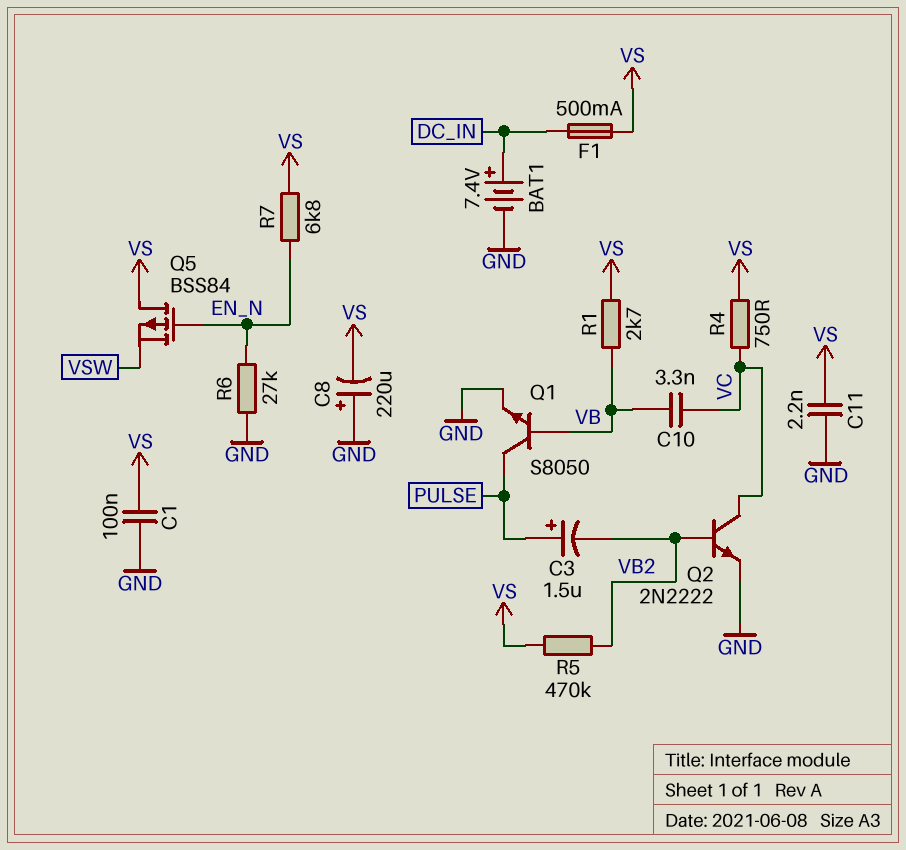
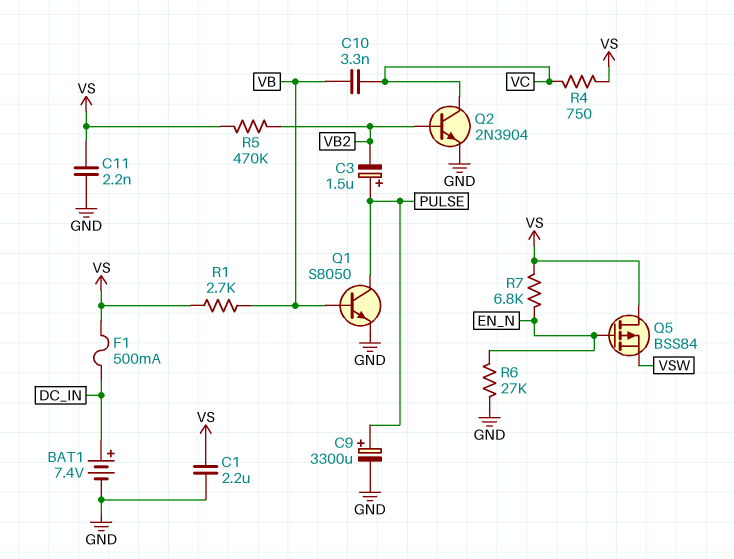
C1: 100nF (GND, VS) -> 2.2uF (GND, VS)
C8: 220uF (plus GND, minus VS) -> none
C9: none -> 3300uF (plus PULSE, minus GND)
Q2: NPN 2N2222 (B VB2, C VC, E GND) -> NPN 2N3904 (B VB2, C VC, E GND)

